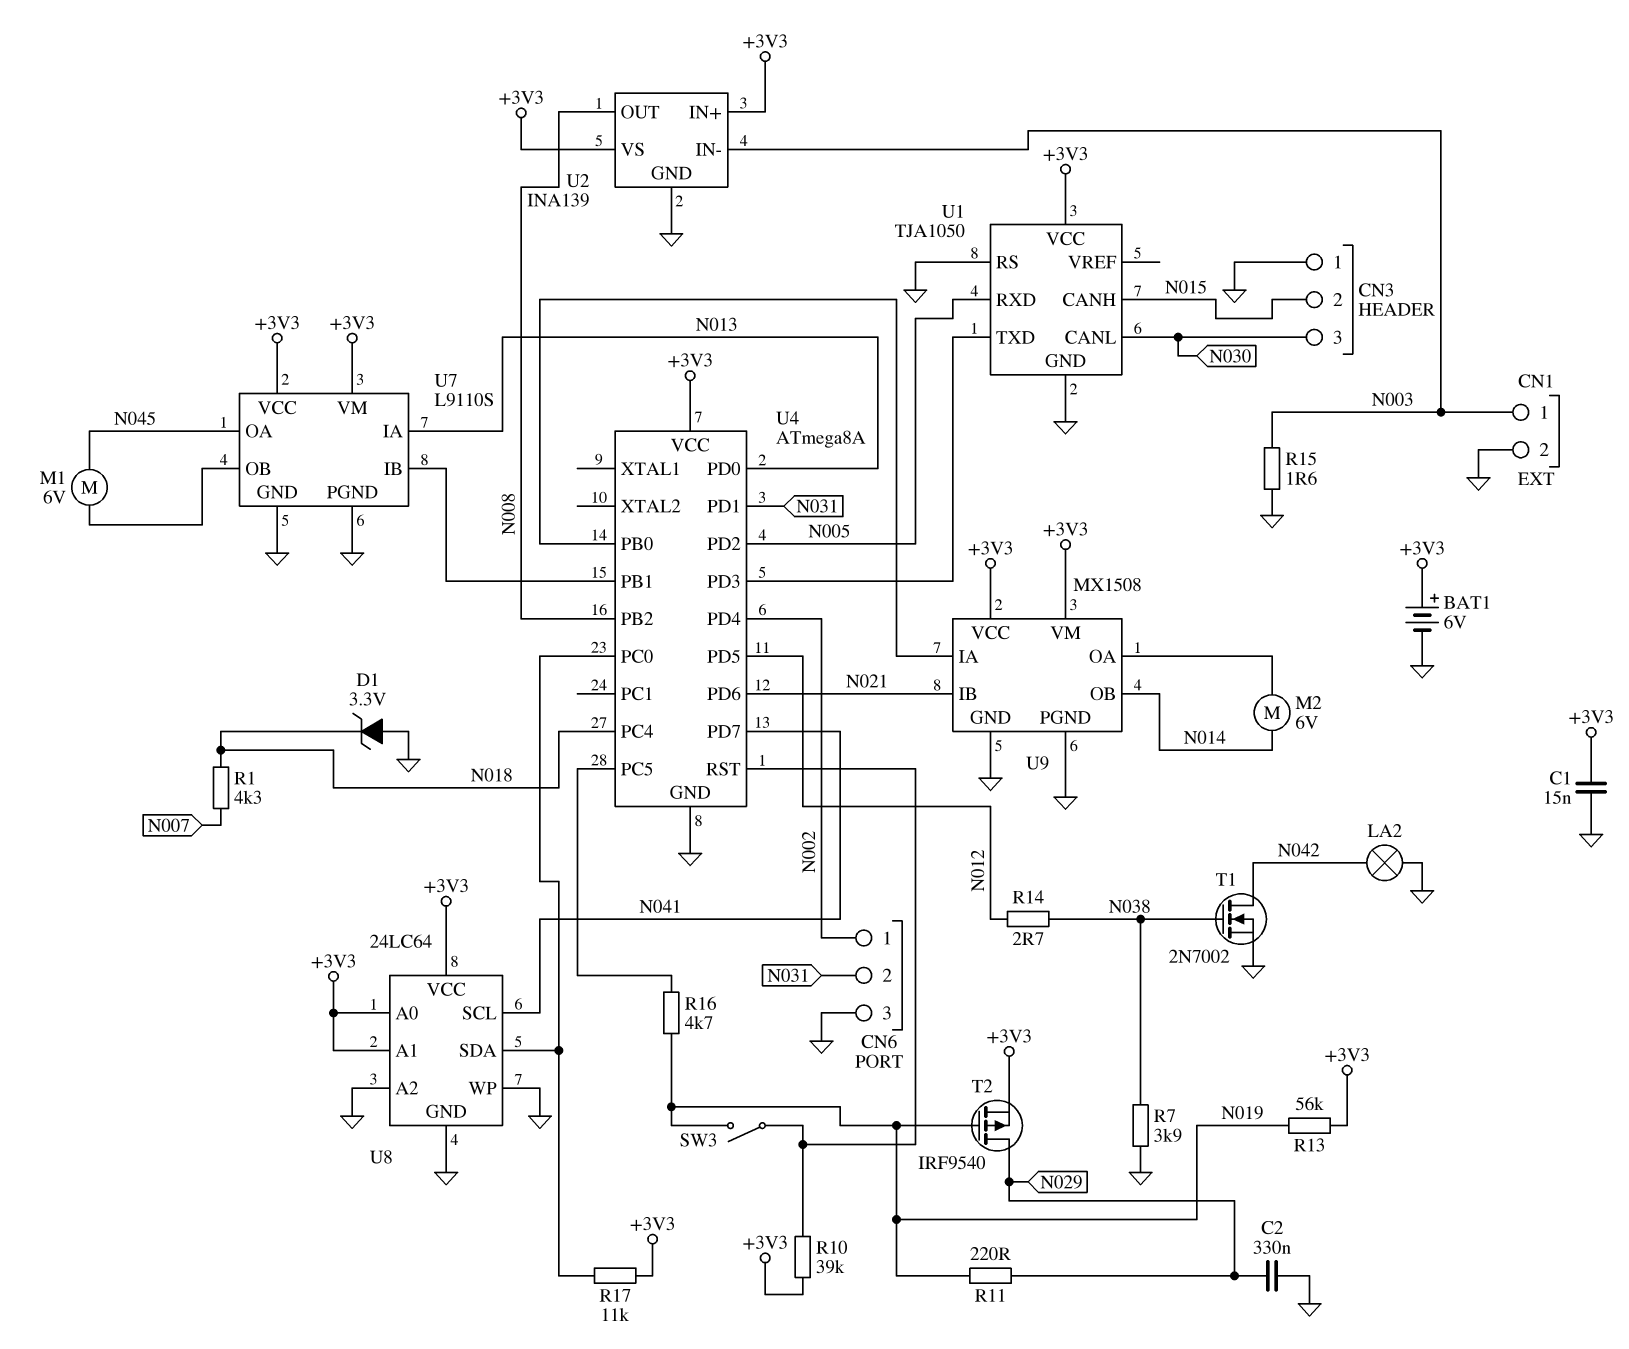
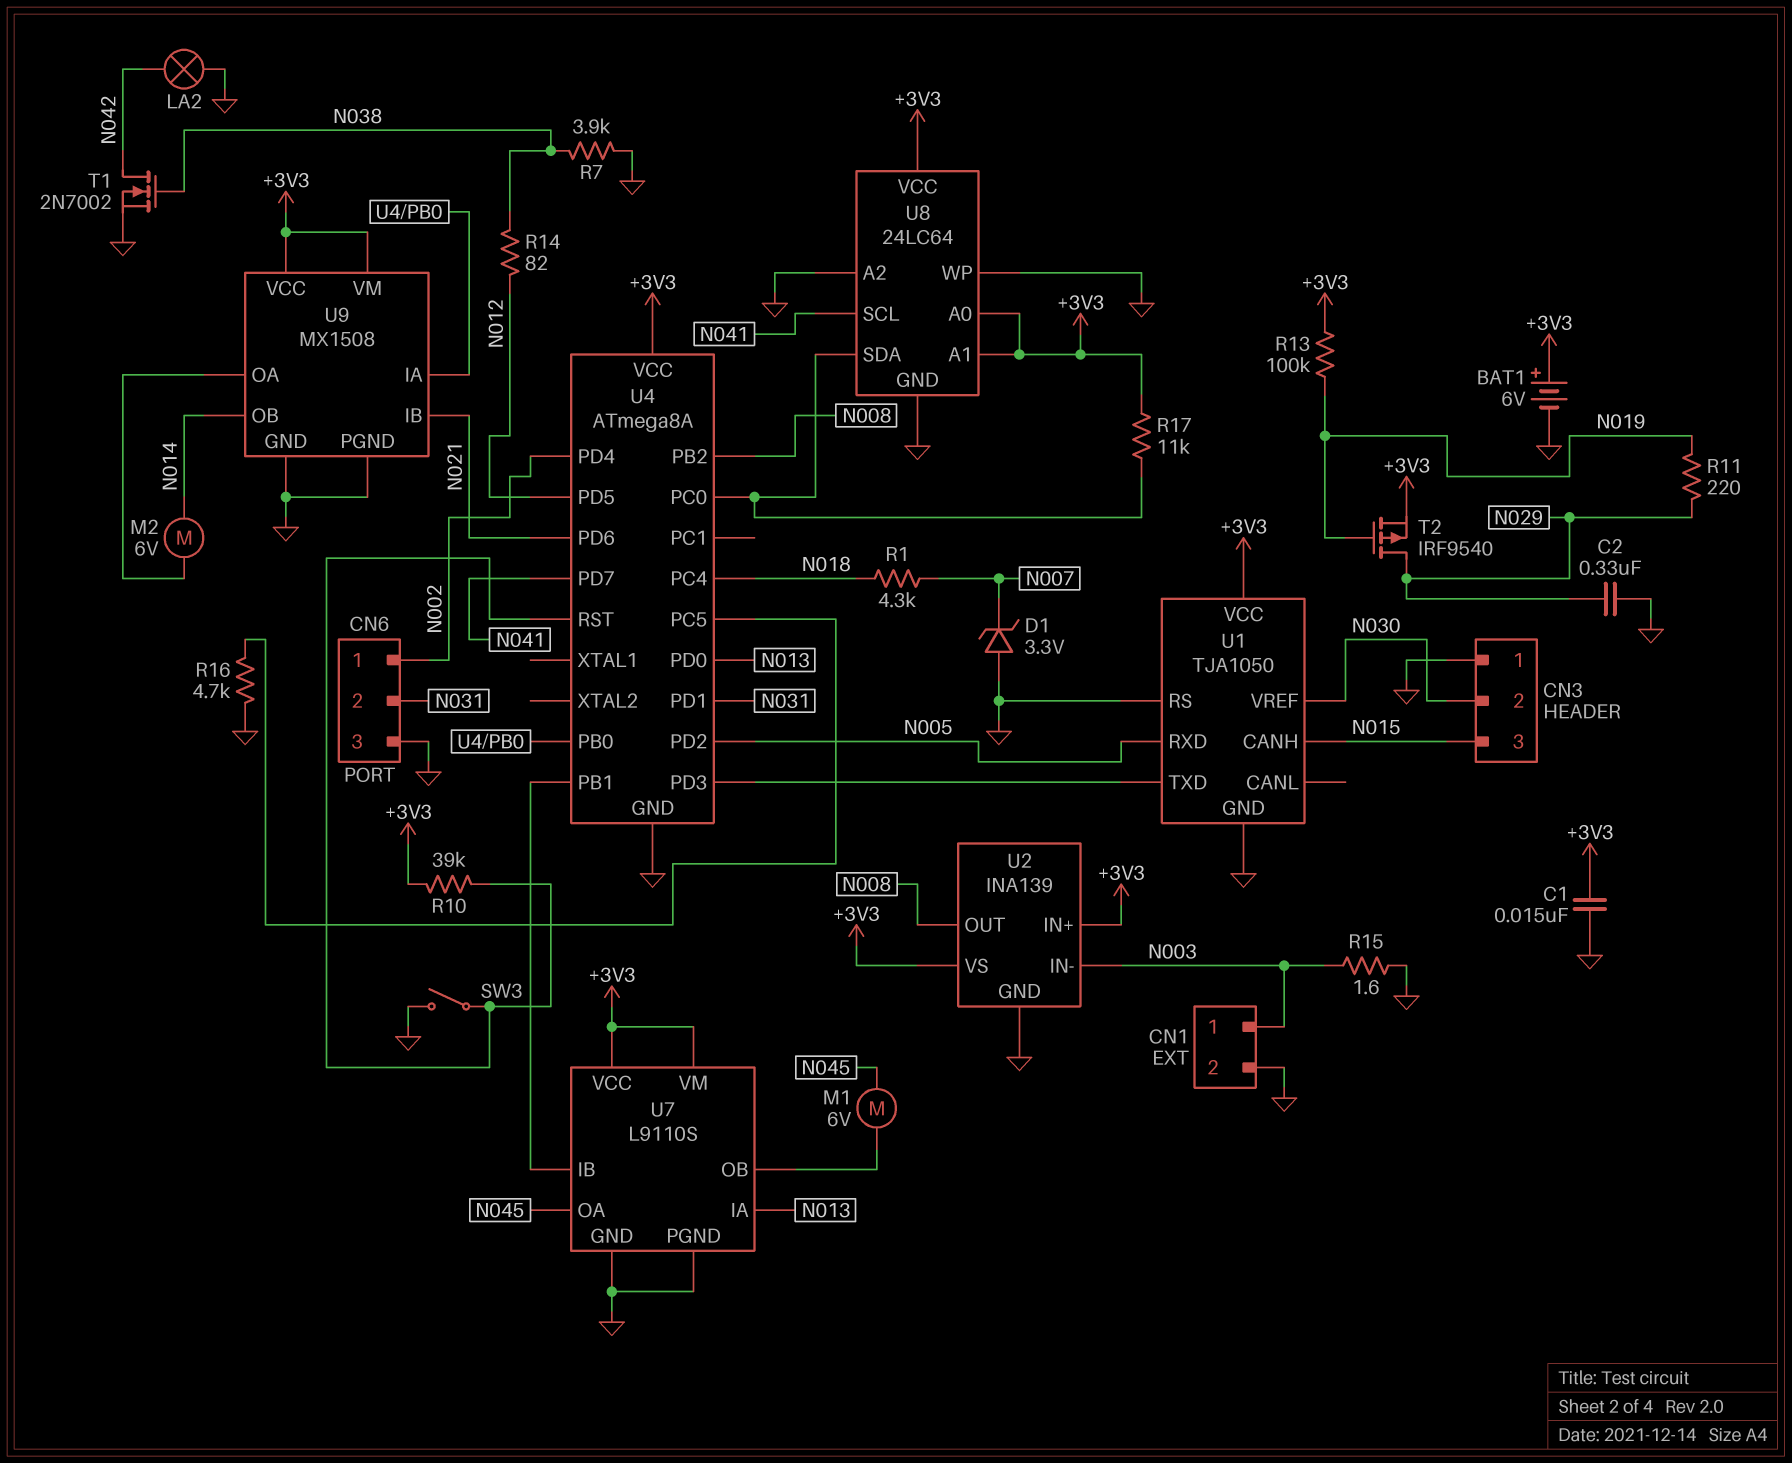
CN3 pin 2: N015 -> N030
CN3 pin 3: N030 -> N015
D1: zener 3.3V (A GND, K N018) -> zener 3.3V (A GND, K N007)
R13: 56k (+3V3, N019) -> 100k (+3V3, N019)
R14: 2.7 (N012, N038) -> 82 (N012, N038)
R16: 4.7k (N019, U4/PC5) -> 4.7k (GND, U4/PC5)
SW3: switch (N019, U4/RST) -> switch (GND, U4/RST)
U1 pin CANL: N030 -> none
U1 pin VREF: none -> N030

